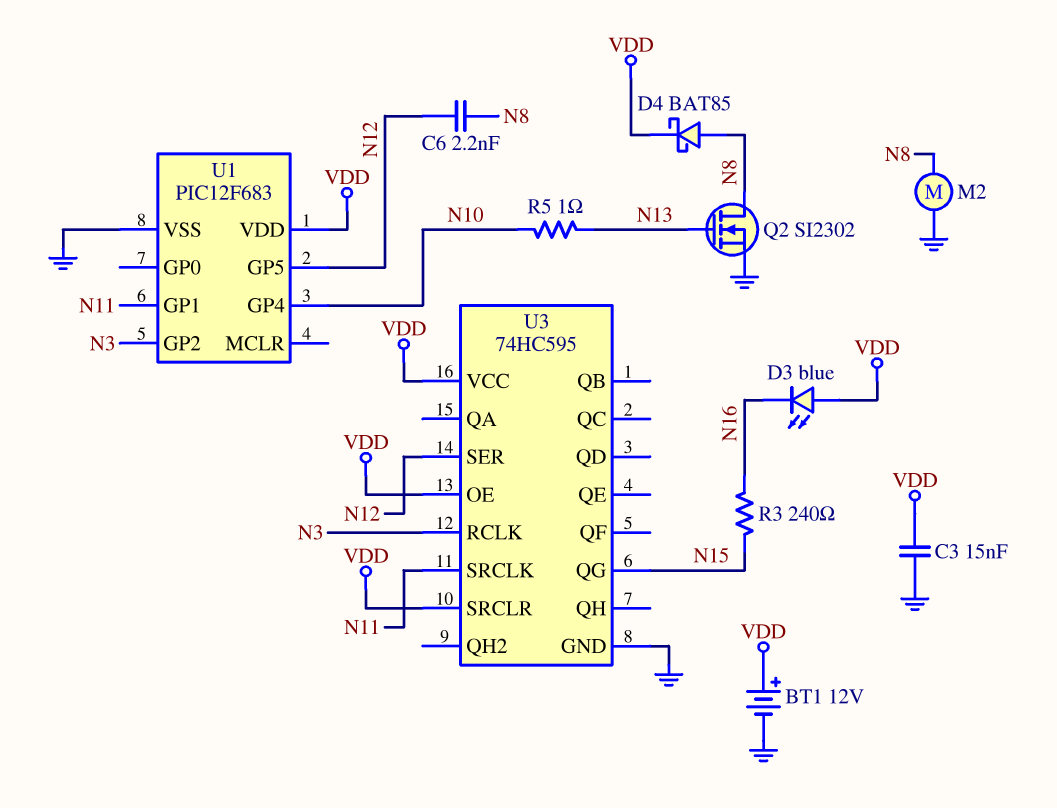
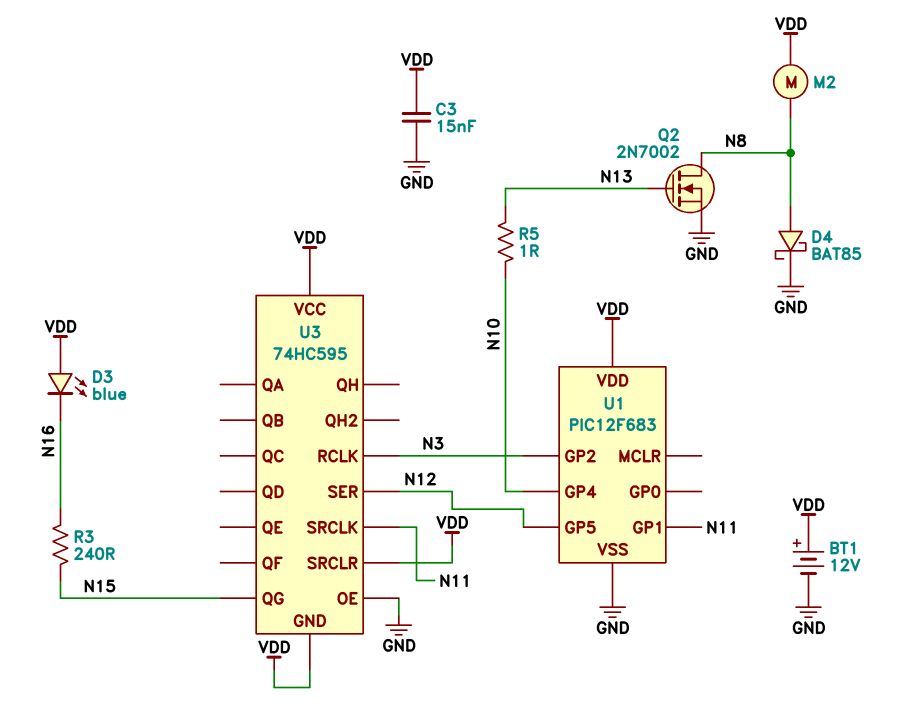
C6: 2.2nF (N8, N12) -> none
D4: schottky BAT85 (A N8, K VDD) -> schottky BAT85 (A N8, K GND)
M2: motor (GND, N8) -> motor (N8, VDD)
Q2: NMOS SI2302 (G N13, D N8, S GND) -> NMOS 2N7002 (G N13, D N8, S GND)
U3 pin GND: GND -> VDD
U3 pin OE: VDD -> GND

